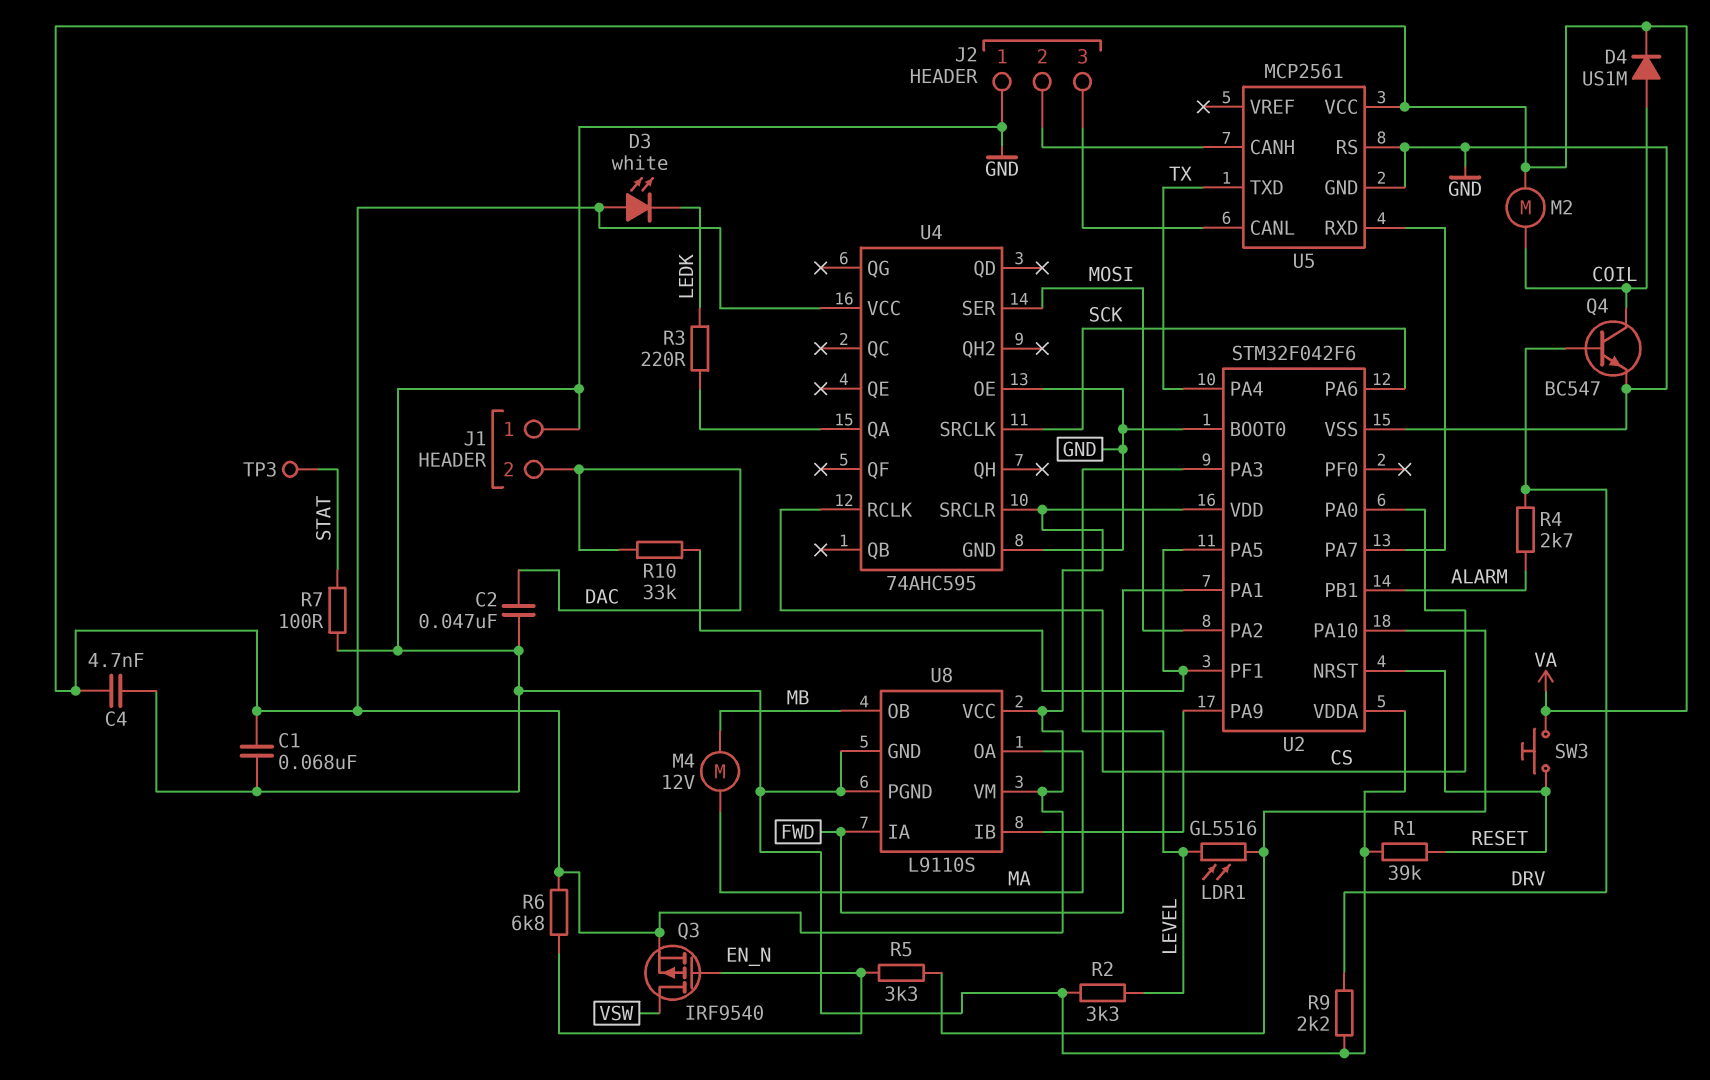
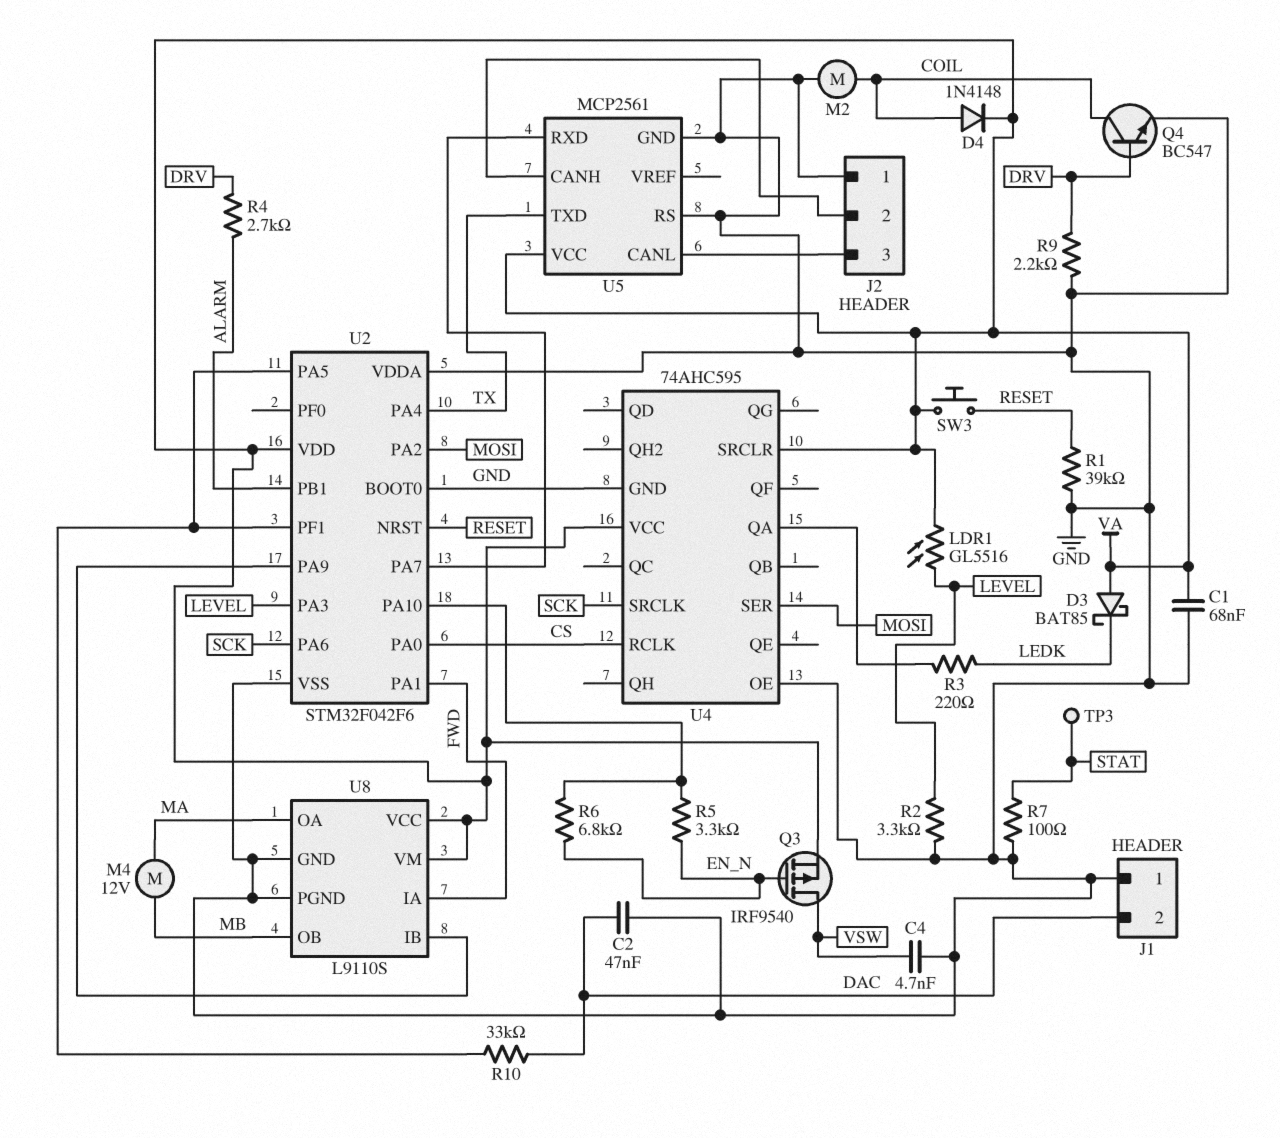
C4: 4.7nF (GND, VA) -> 4.7nF (GND, VSW)
D3: LED white (A VA, K LEDK) -> schottky BAT85 (A VA, K LEDK)
D4: diode US1M (A COIL, K VA) -> diode 1N4148 (A COIL, K VA)
LDR1: GL5516 (LEVEL, U2/PA10) -> GL5516 (LEVEL, VA)
M2: motor (COIL, VA) -> motor (COIL, GND)
R6: 6.8k (EN_N, VA) -> 6.8k (EN_N, U2/PA10)

